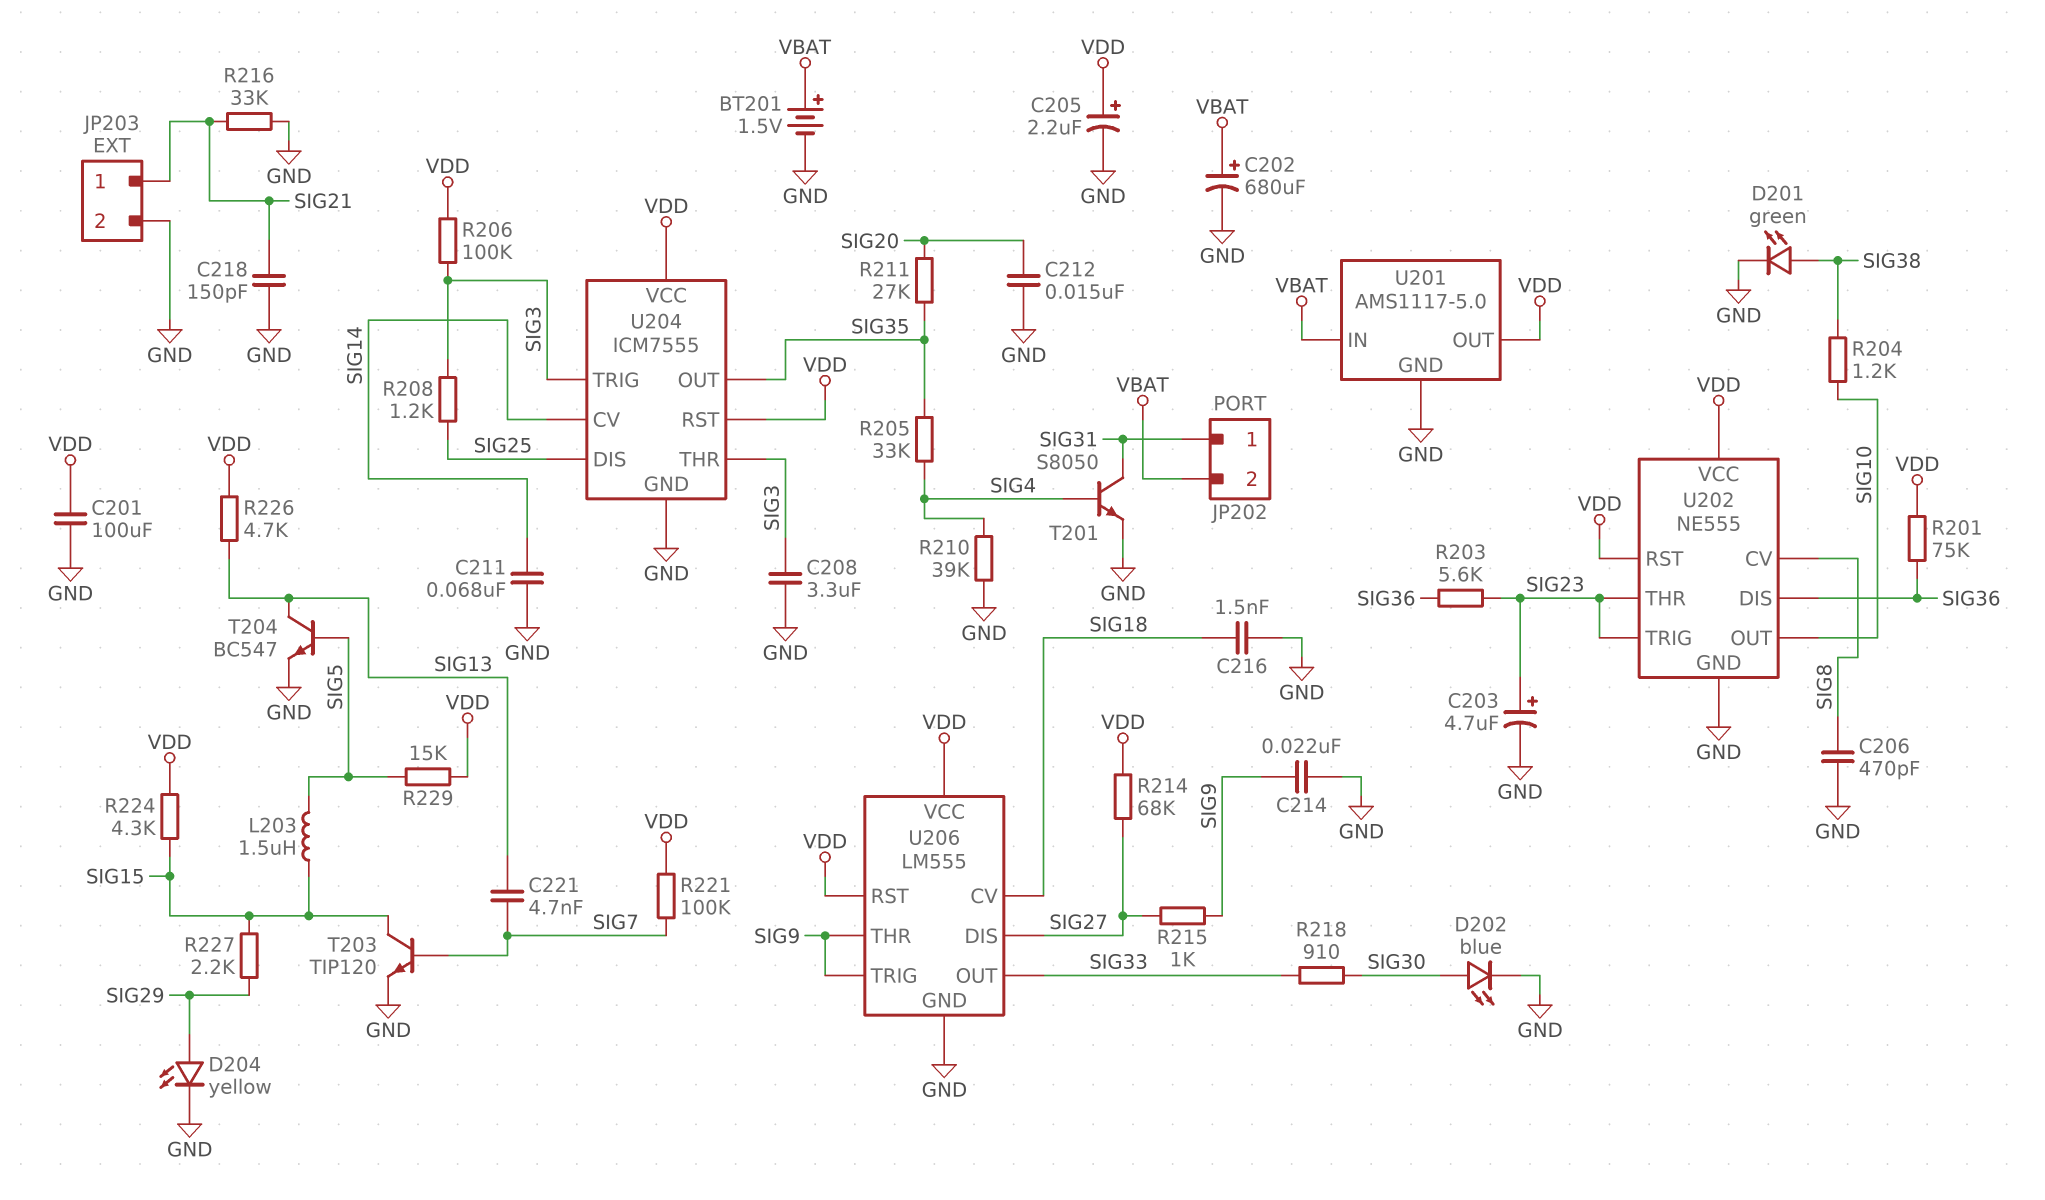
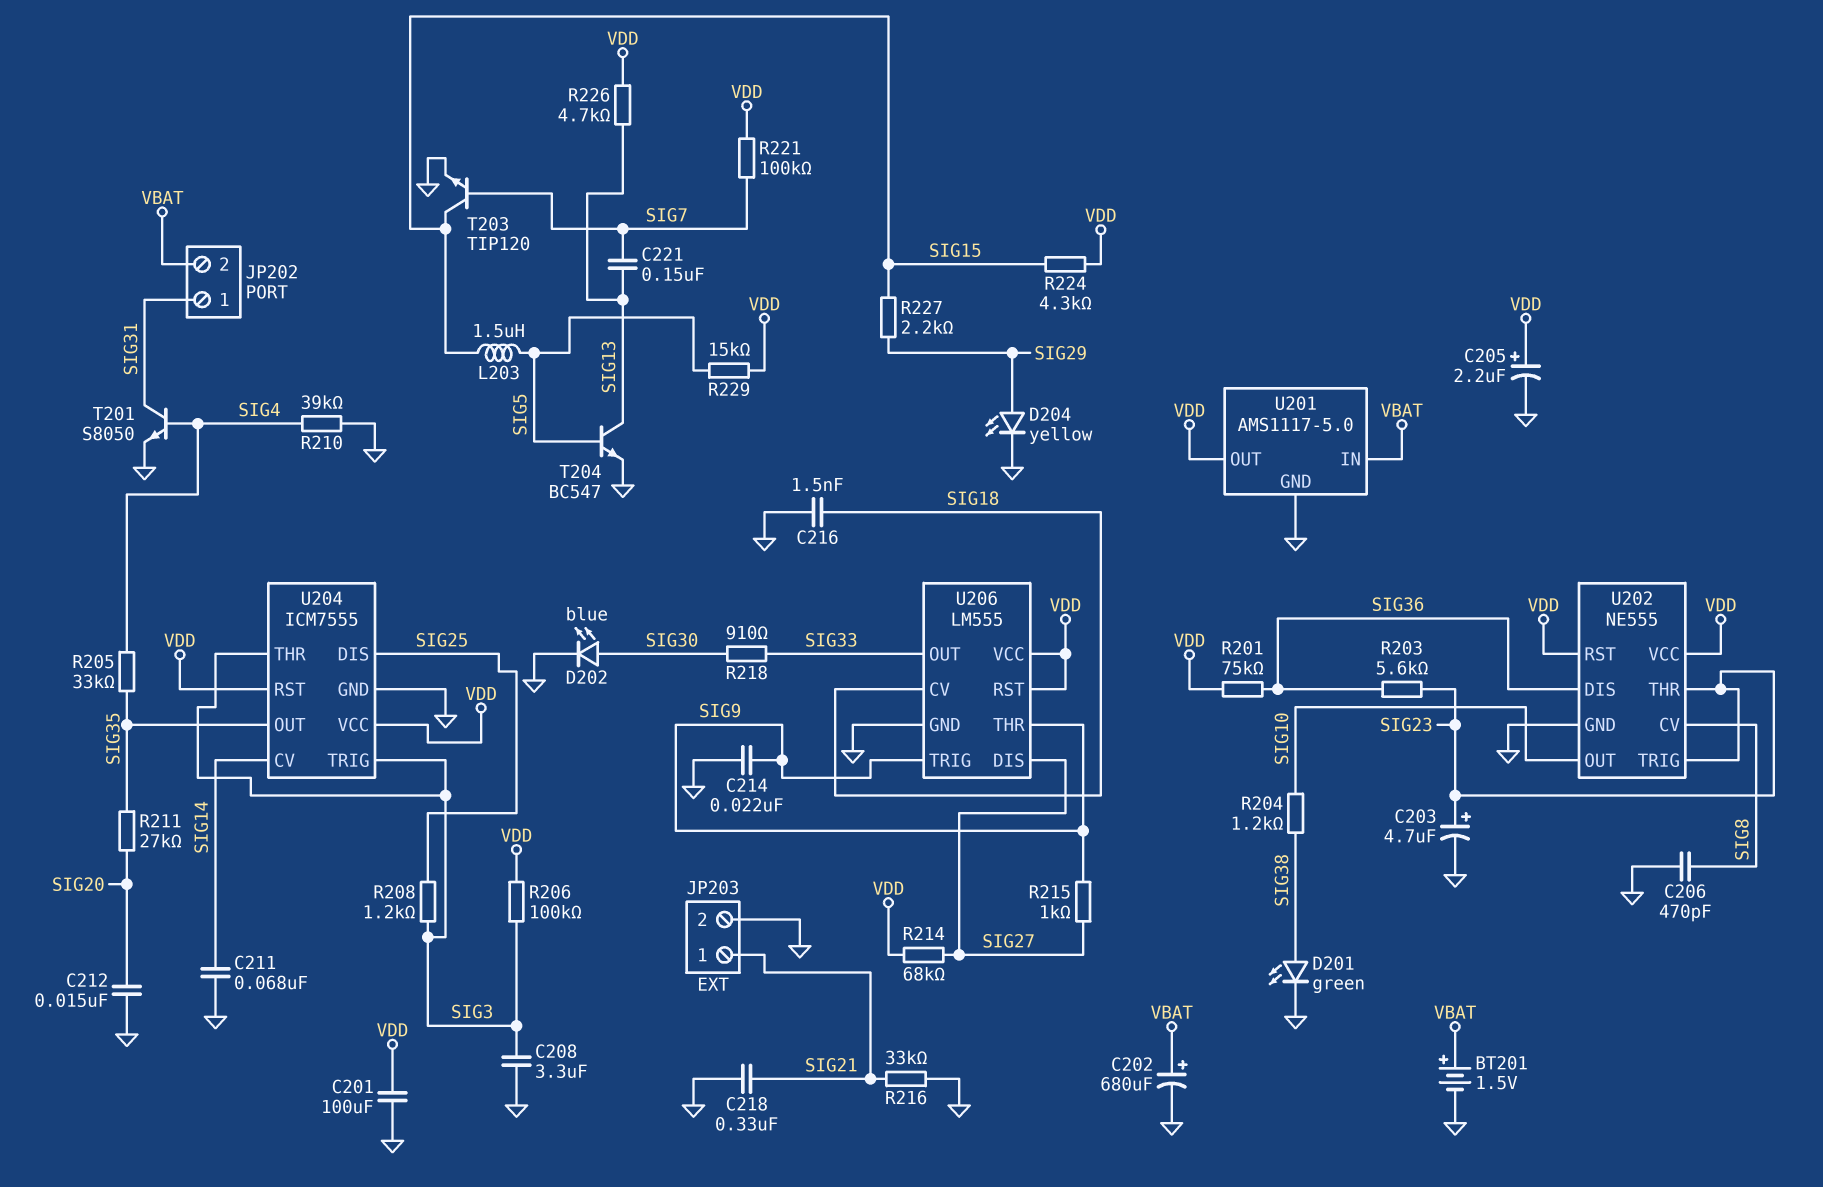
C218: 150pF (GND, SIG21) -> 330nF (GND, SIG21)
C221: 4.7nF (SIG7, SIG13) -> 150nF (SIG7, SIG13)

